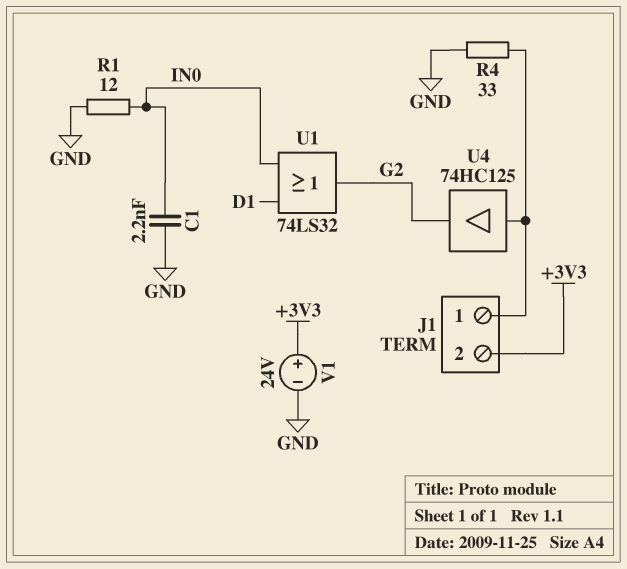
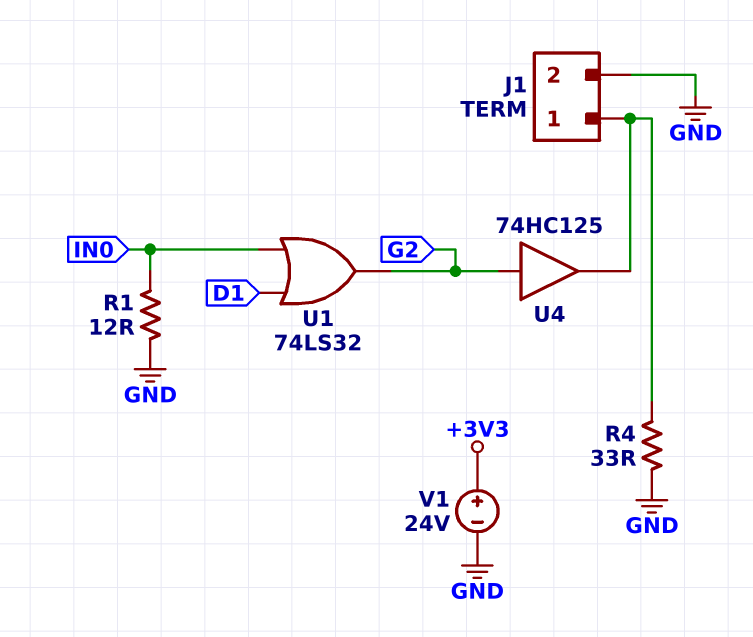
C1: 2.2nF (GND, IN0) -> none
J1 pin 2: +3V3 -> GND
U4: buffer 74HC125 (in J1/1, out G2) -> buffer 74HC125 (in G2, out J1/1)

